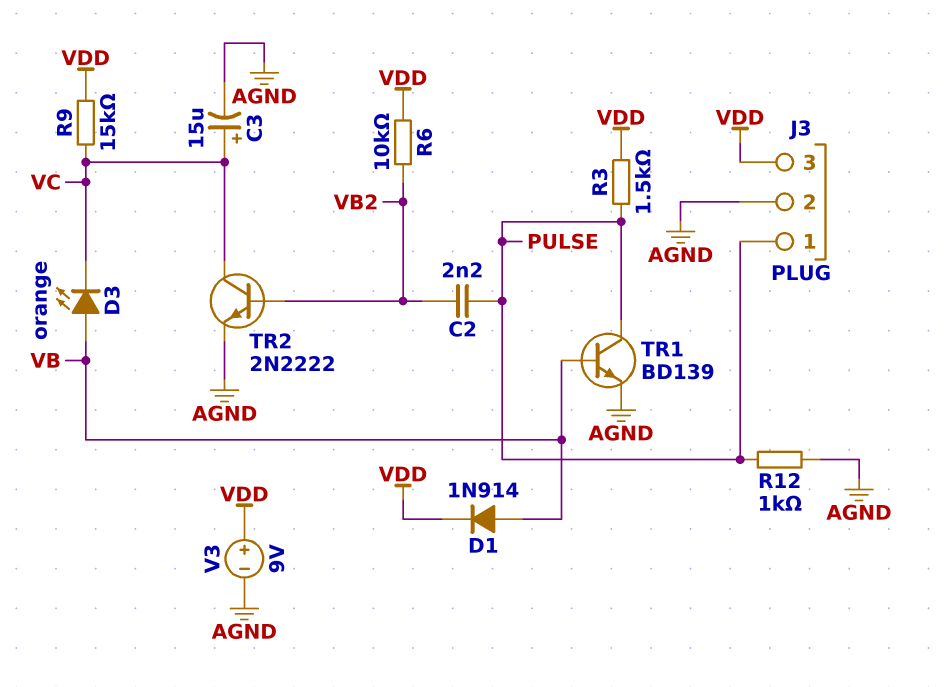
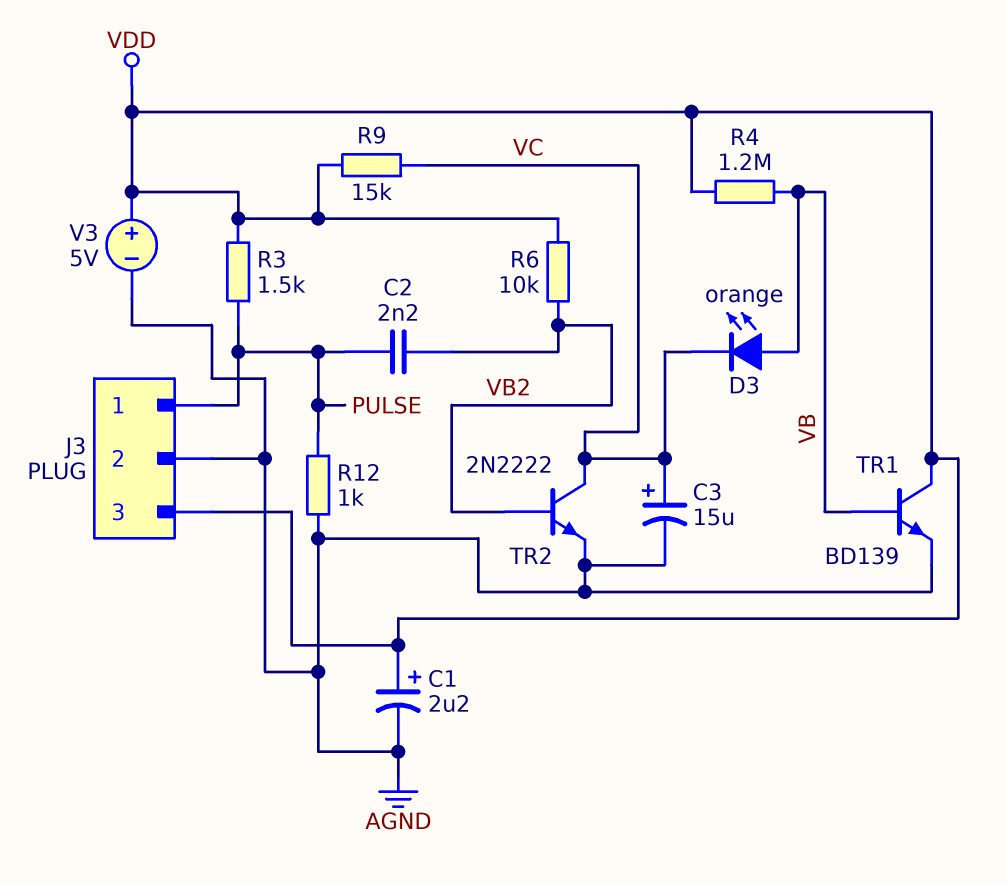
C1: none -> 2.2uF (plus VDD, minus AGND)
D1: diode 1N914 (A VB, K VDD) -> none
R4: none -> 1.2M (VB, VDD)
TR1: NPN BD139 (B VB, C PULSE, E AGND) -> NPN BD139 (B VB, C VDD, E AGND)
V3: 9V (plus VDD, minus AGND) -> 5V (plus VDD, minus AGND)

